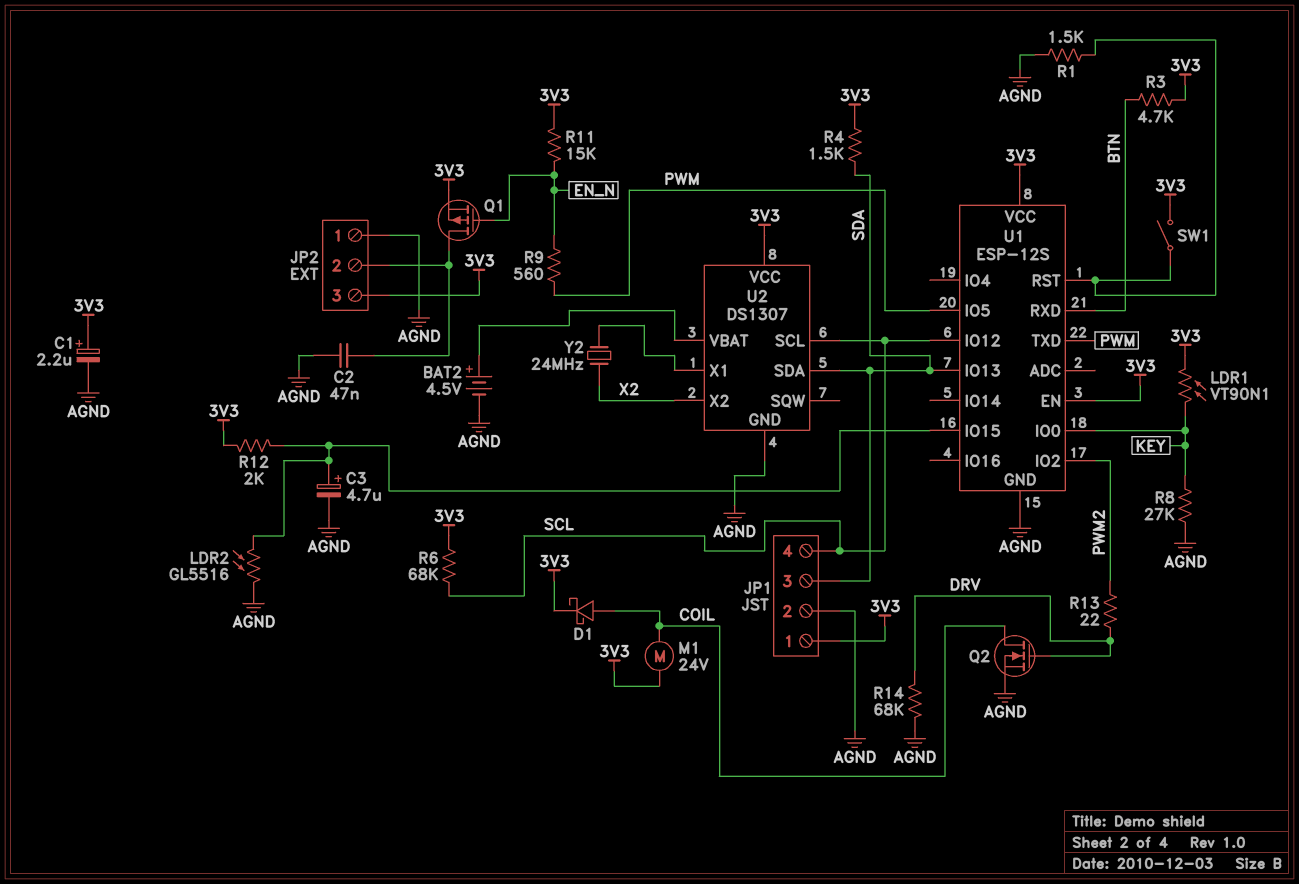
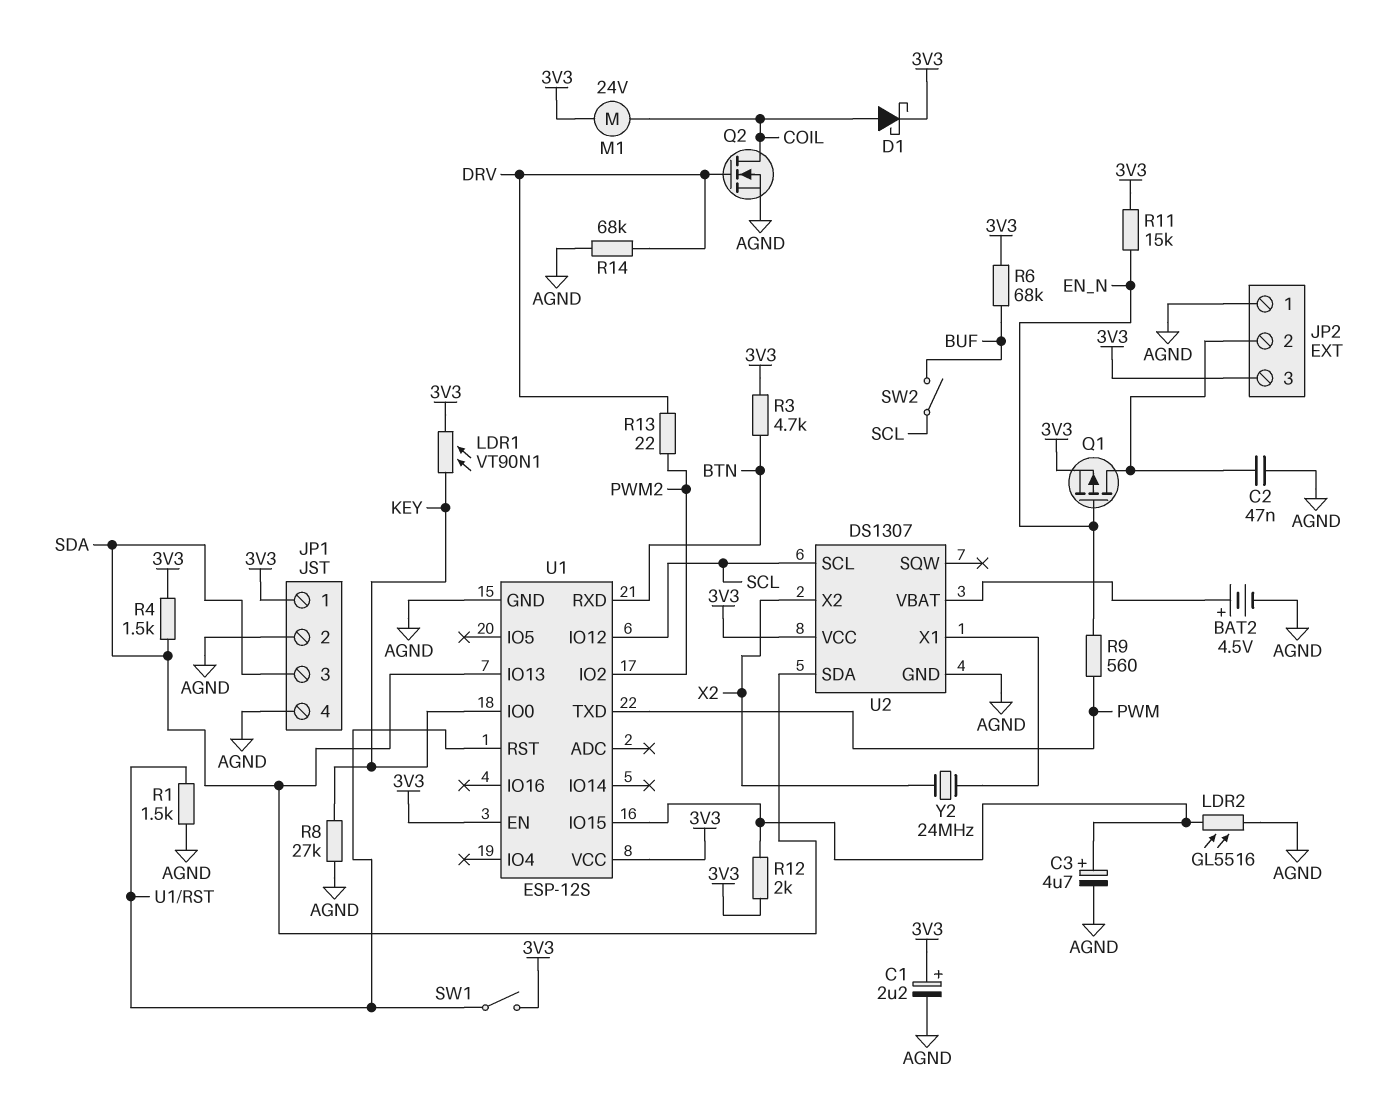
JP1 pin 4: SCL -> AGND
R6: 68k (3V3, SCL) -> 68k (3V3, BUF)
SW2: none -> switch (BUF, SCL)
U1 pin IO5: PWM -> none

